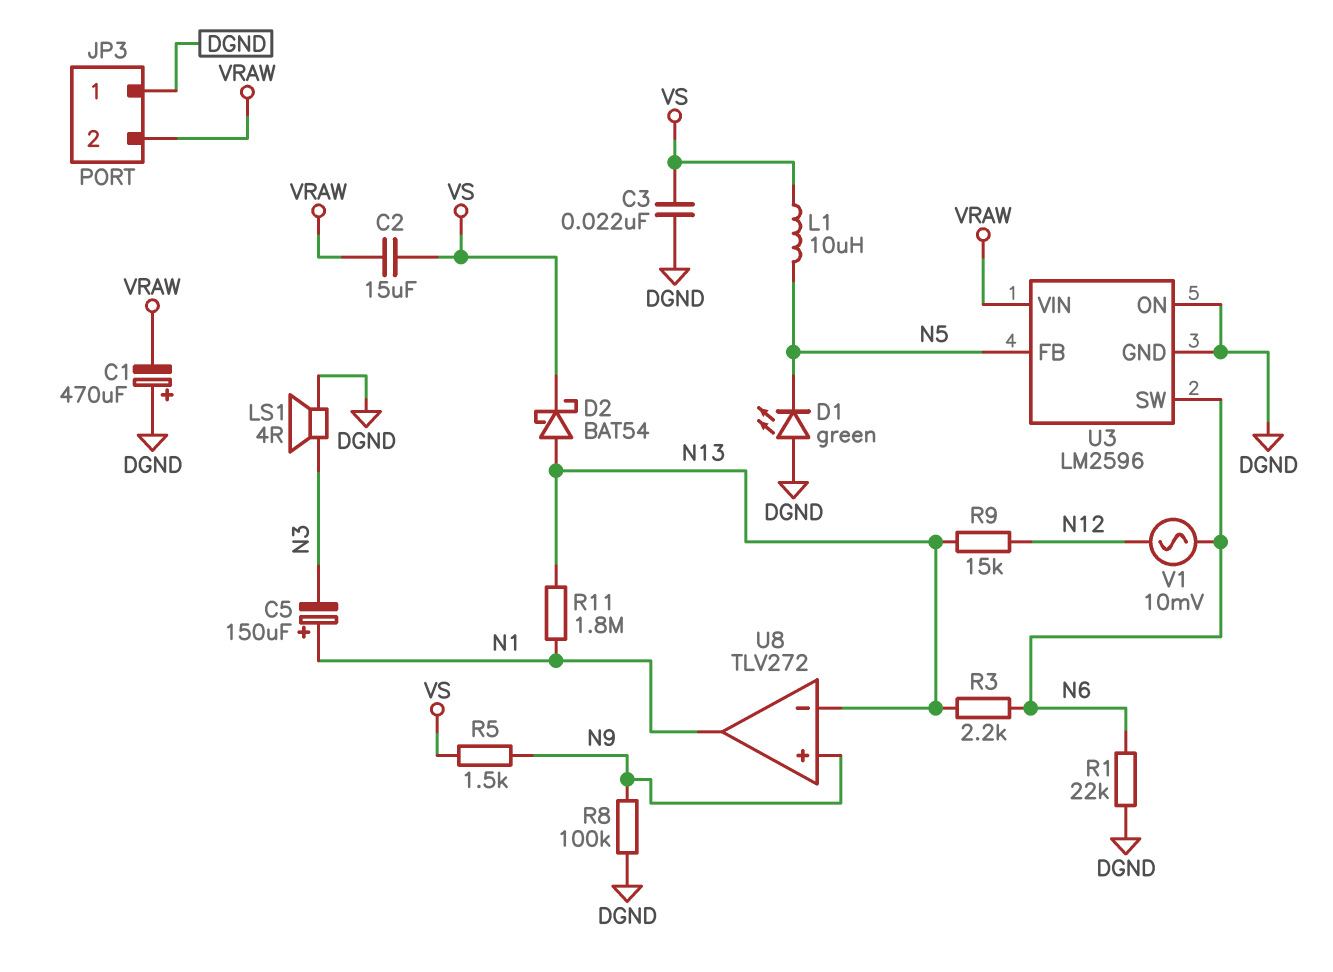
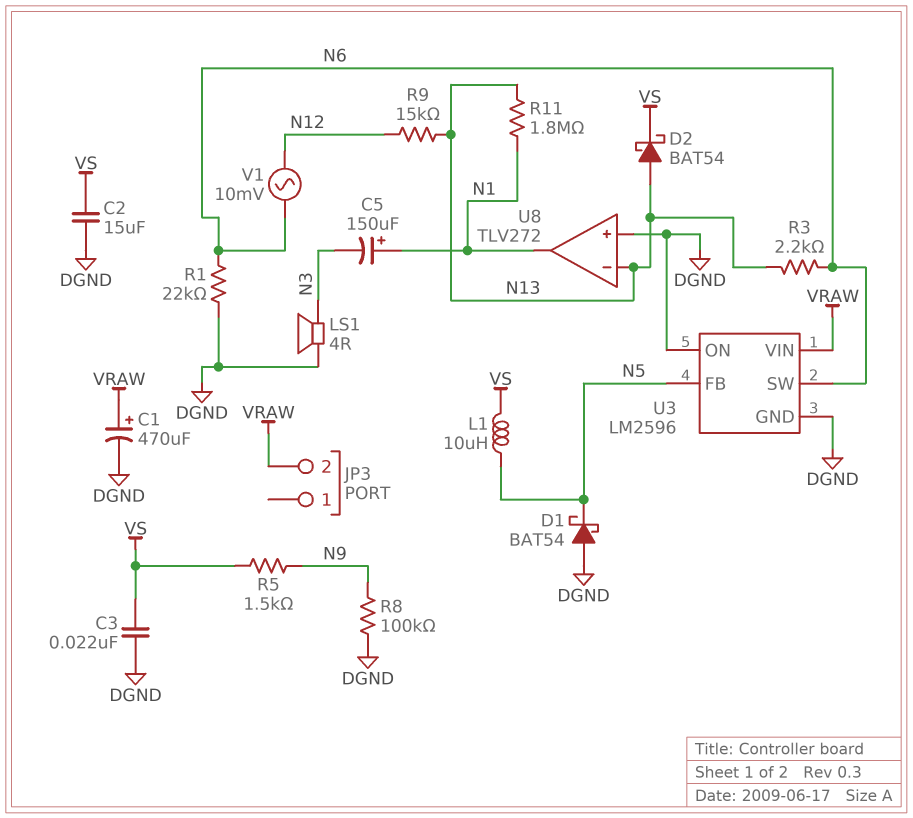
C1: 470uF (plus DGND, minus VRAW) -> 470uF (plus VRAW, minus DGND)
C2: 15uF (VRAW, VS) -> 15uF (DGND, VS)
D1: LED green (A DGND, K N5) -> schottky BAT54 (A DGND, K N5)
JP3 pin 1: DGND -> none
U8 pin in+: N9 -> DGND

